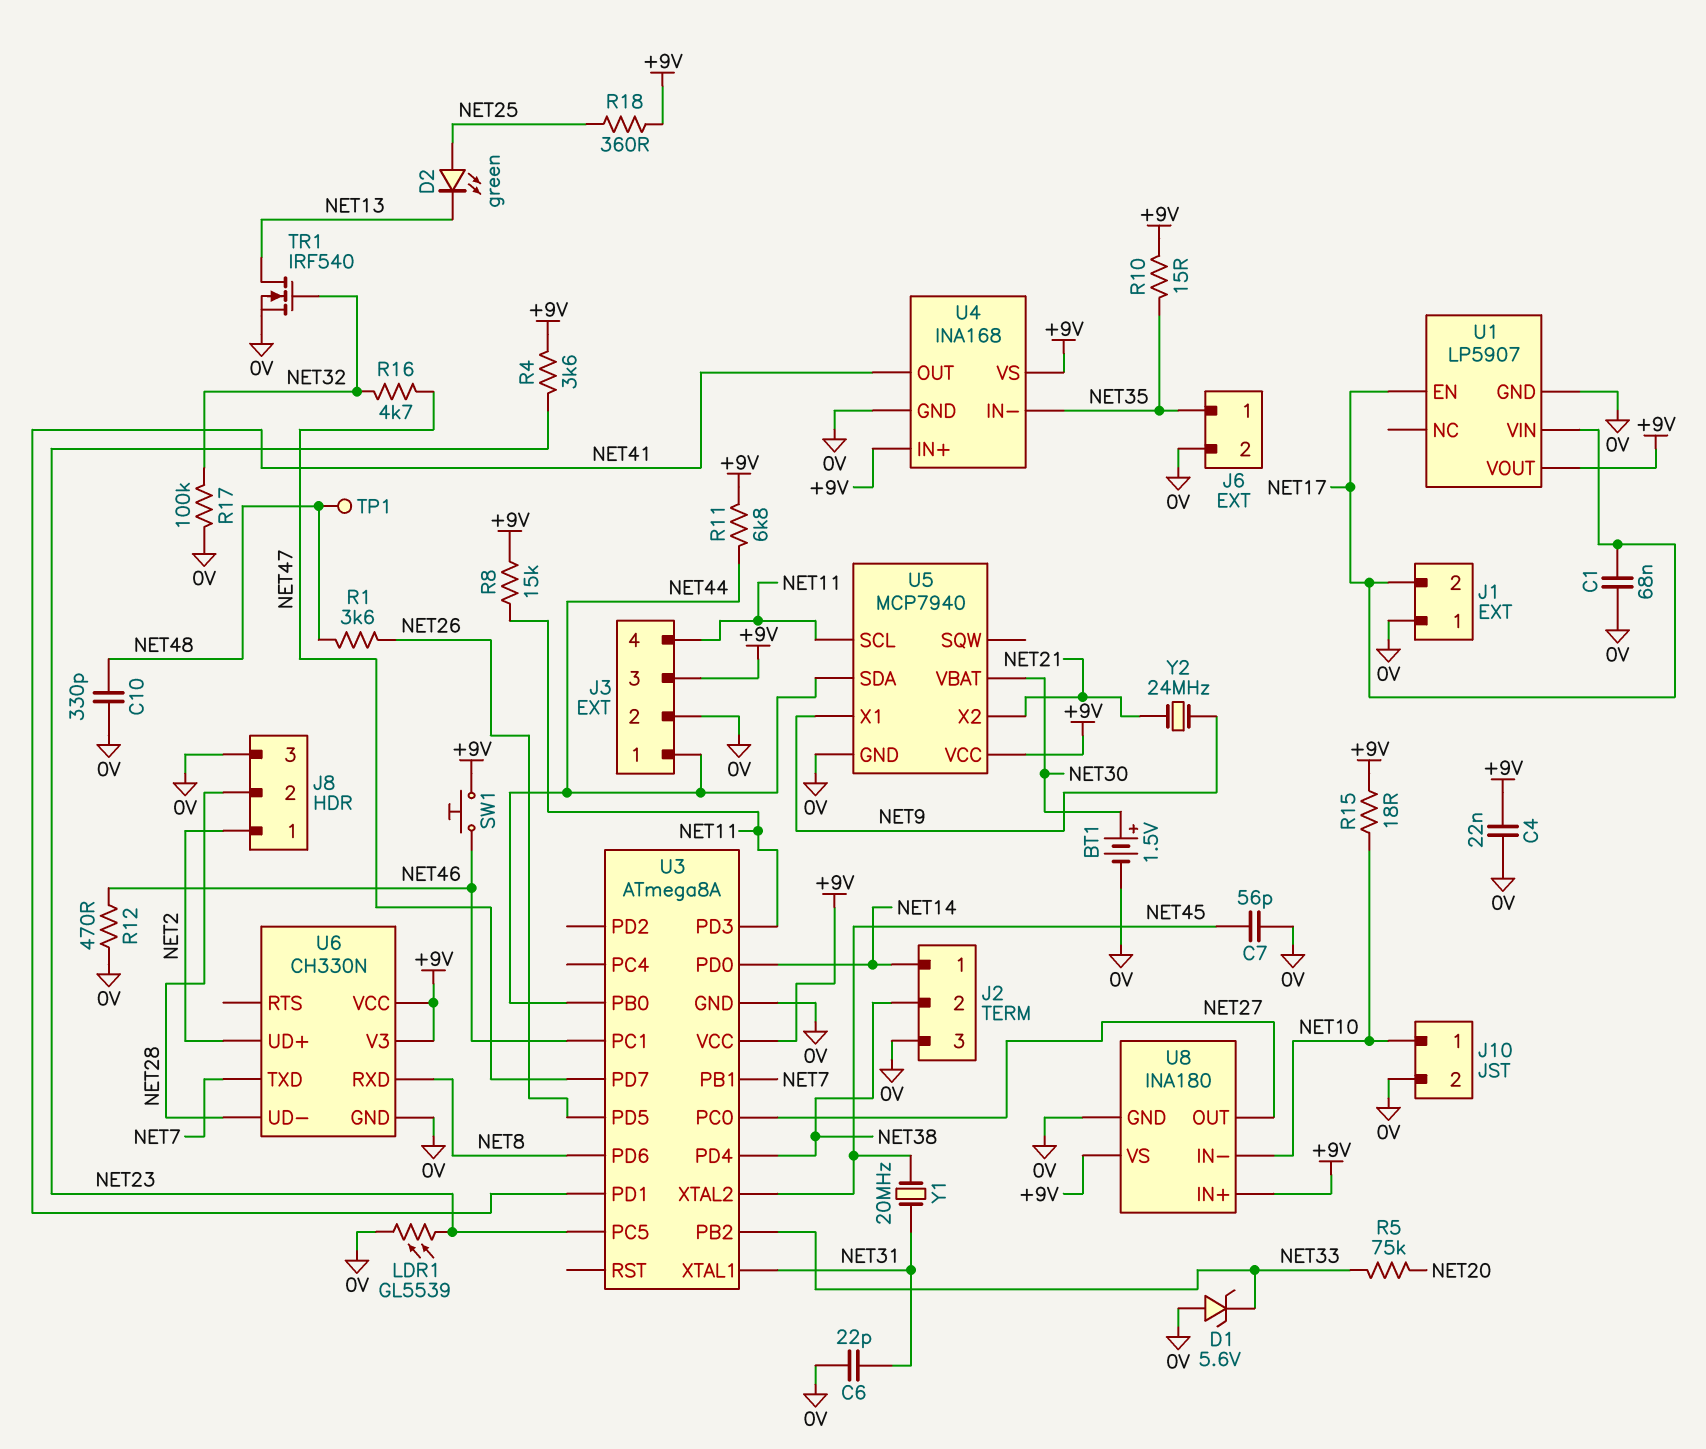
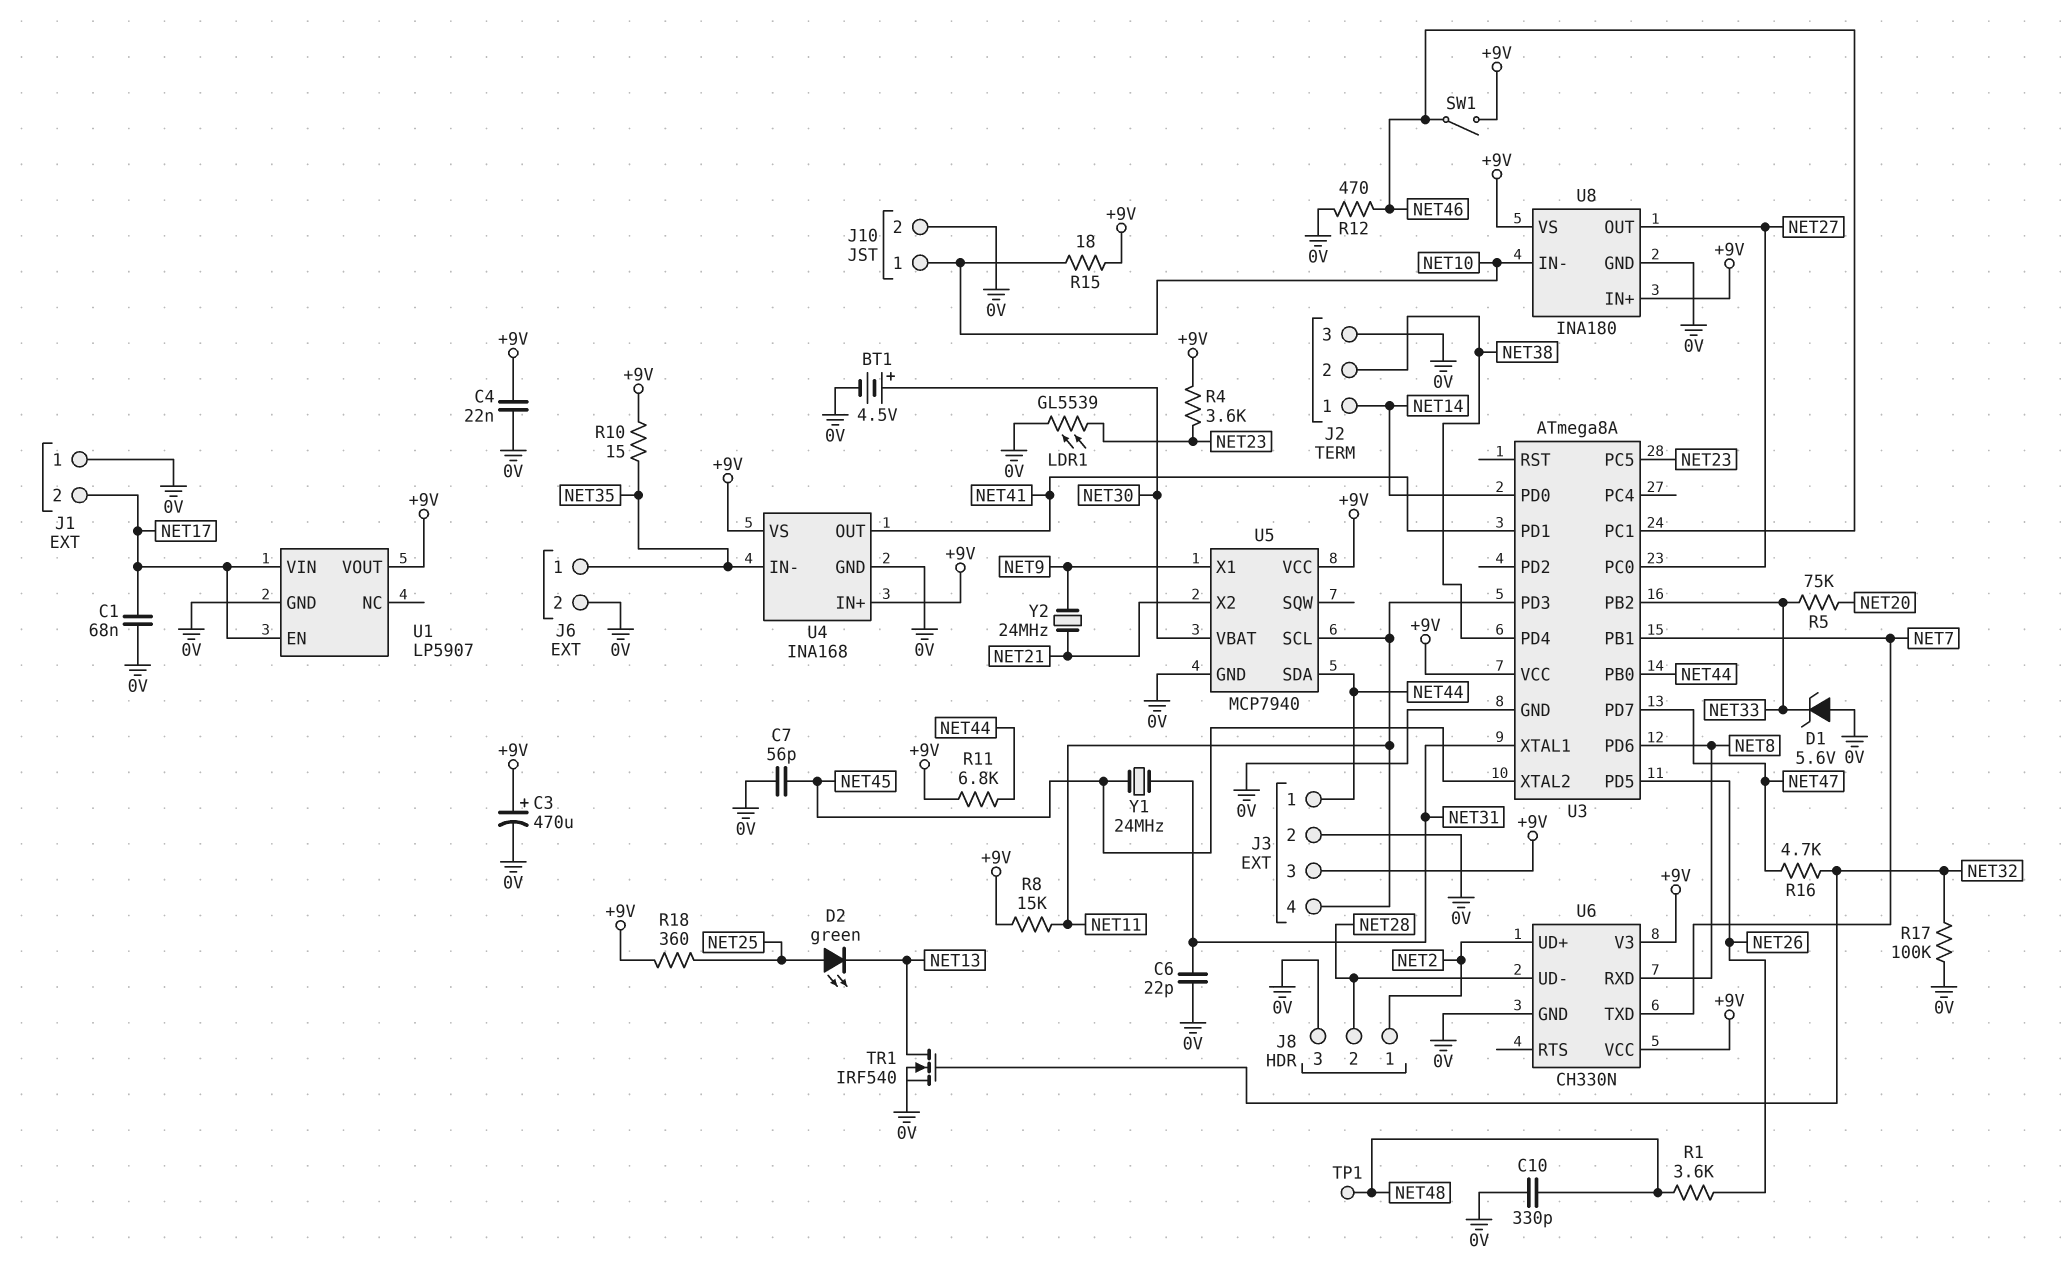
BT1: 1.5V (plus NET30, minus 0V) -> 4.5V (plus NET30, minus 0V)
C3: none -> 470uF (plus +9V, minus 0V)
SW1: button (+9V, NET46) -> switch (+9V, NET46)
Y1: 20MHz (NET31, NET45) -> 24MHz (NET31, NET45)

